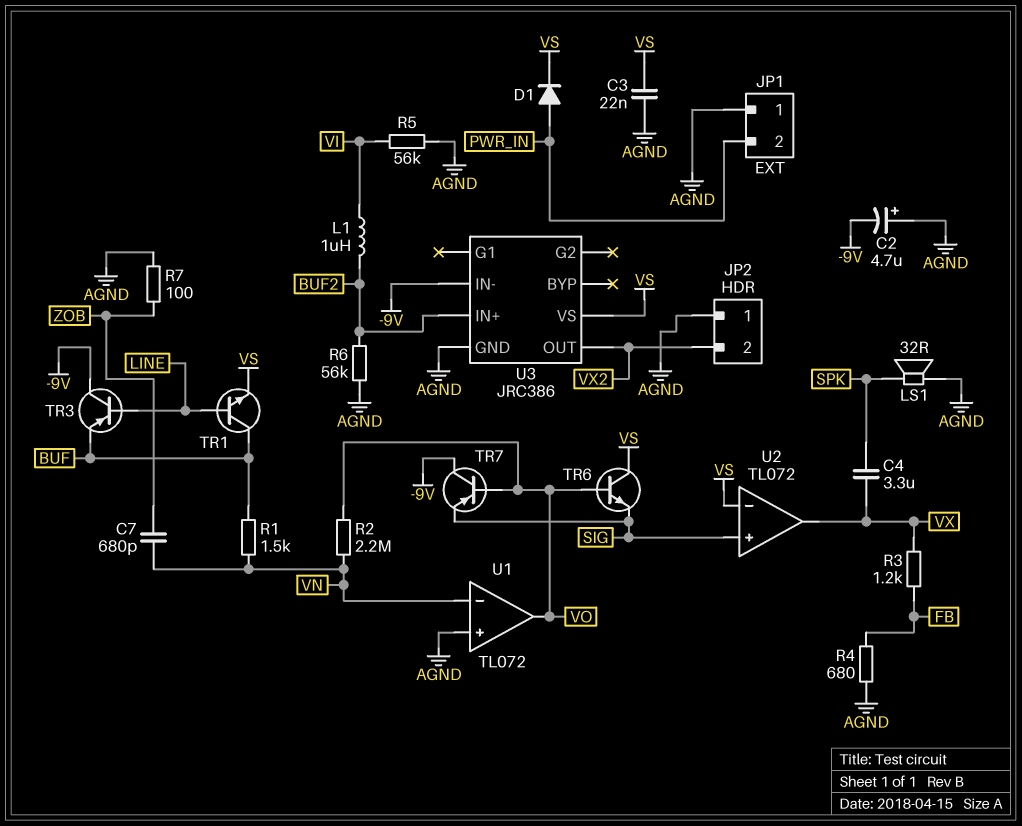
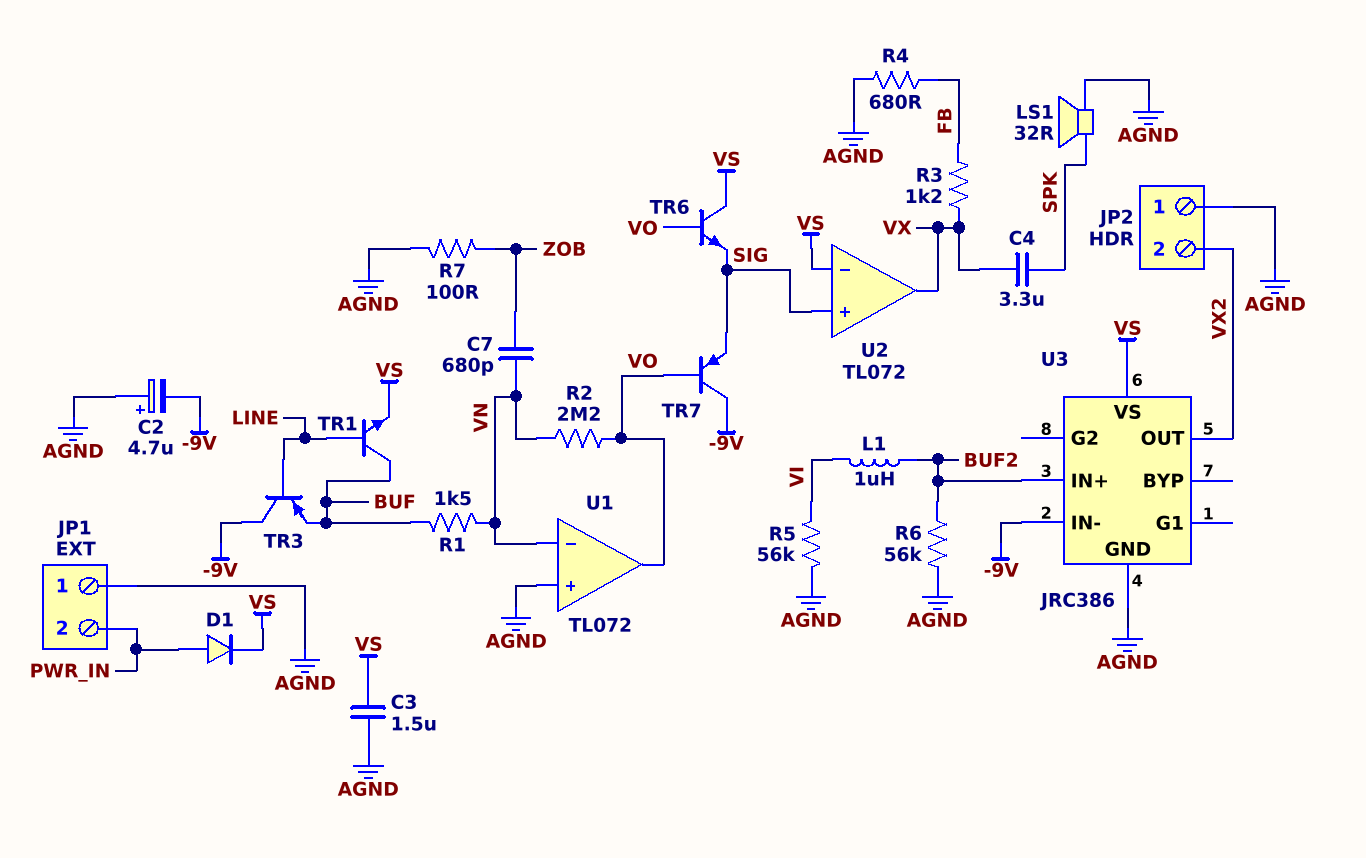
C3: 22nF (AGND, VS) -> 1.5uF (AGND, VS)

